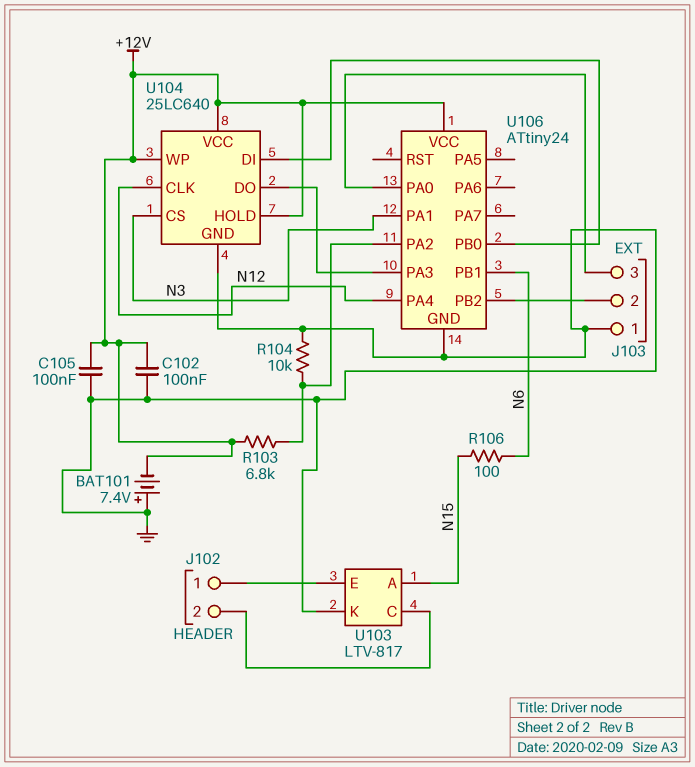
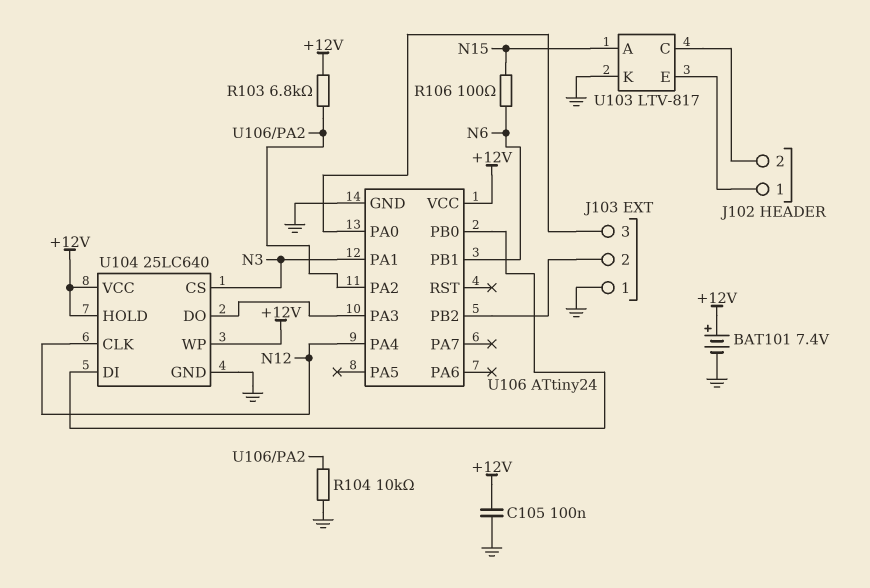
BAT101: 7.4V (plus GND, minus +12V) -> 7.4V (plus +12V, minus GND)
C102: 100nF (+12V, GND) -> none

